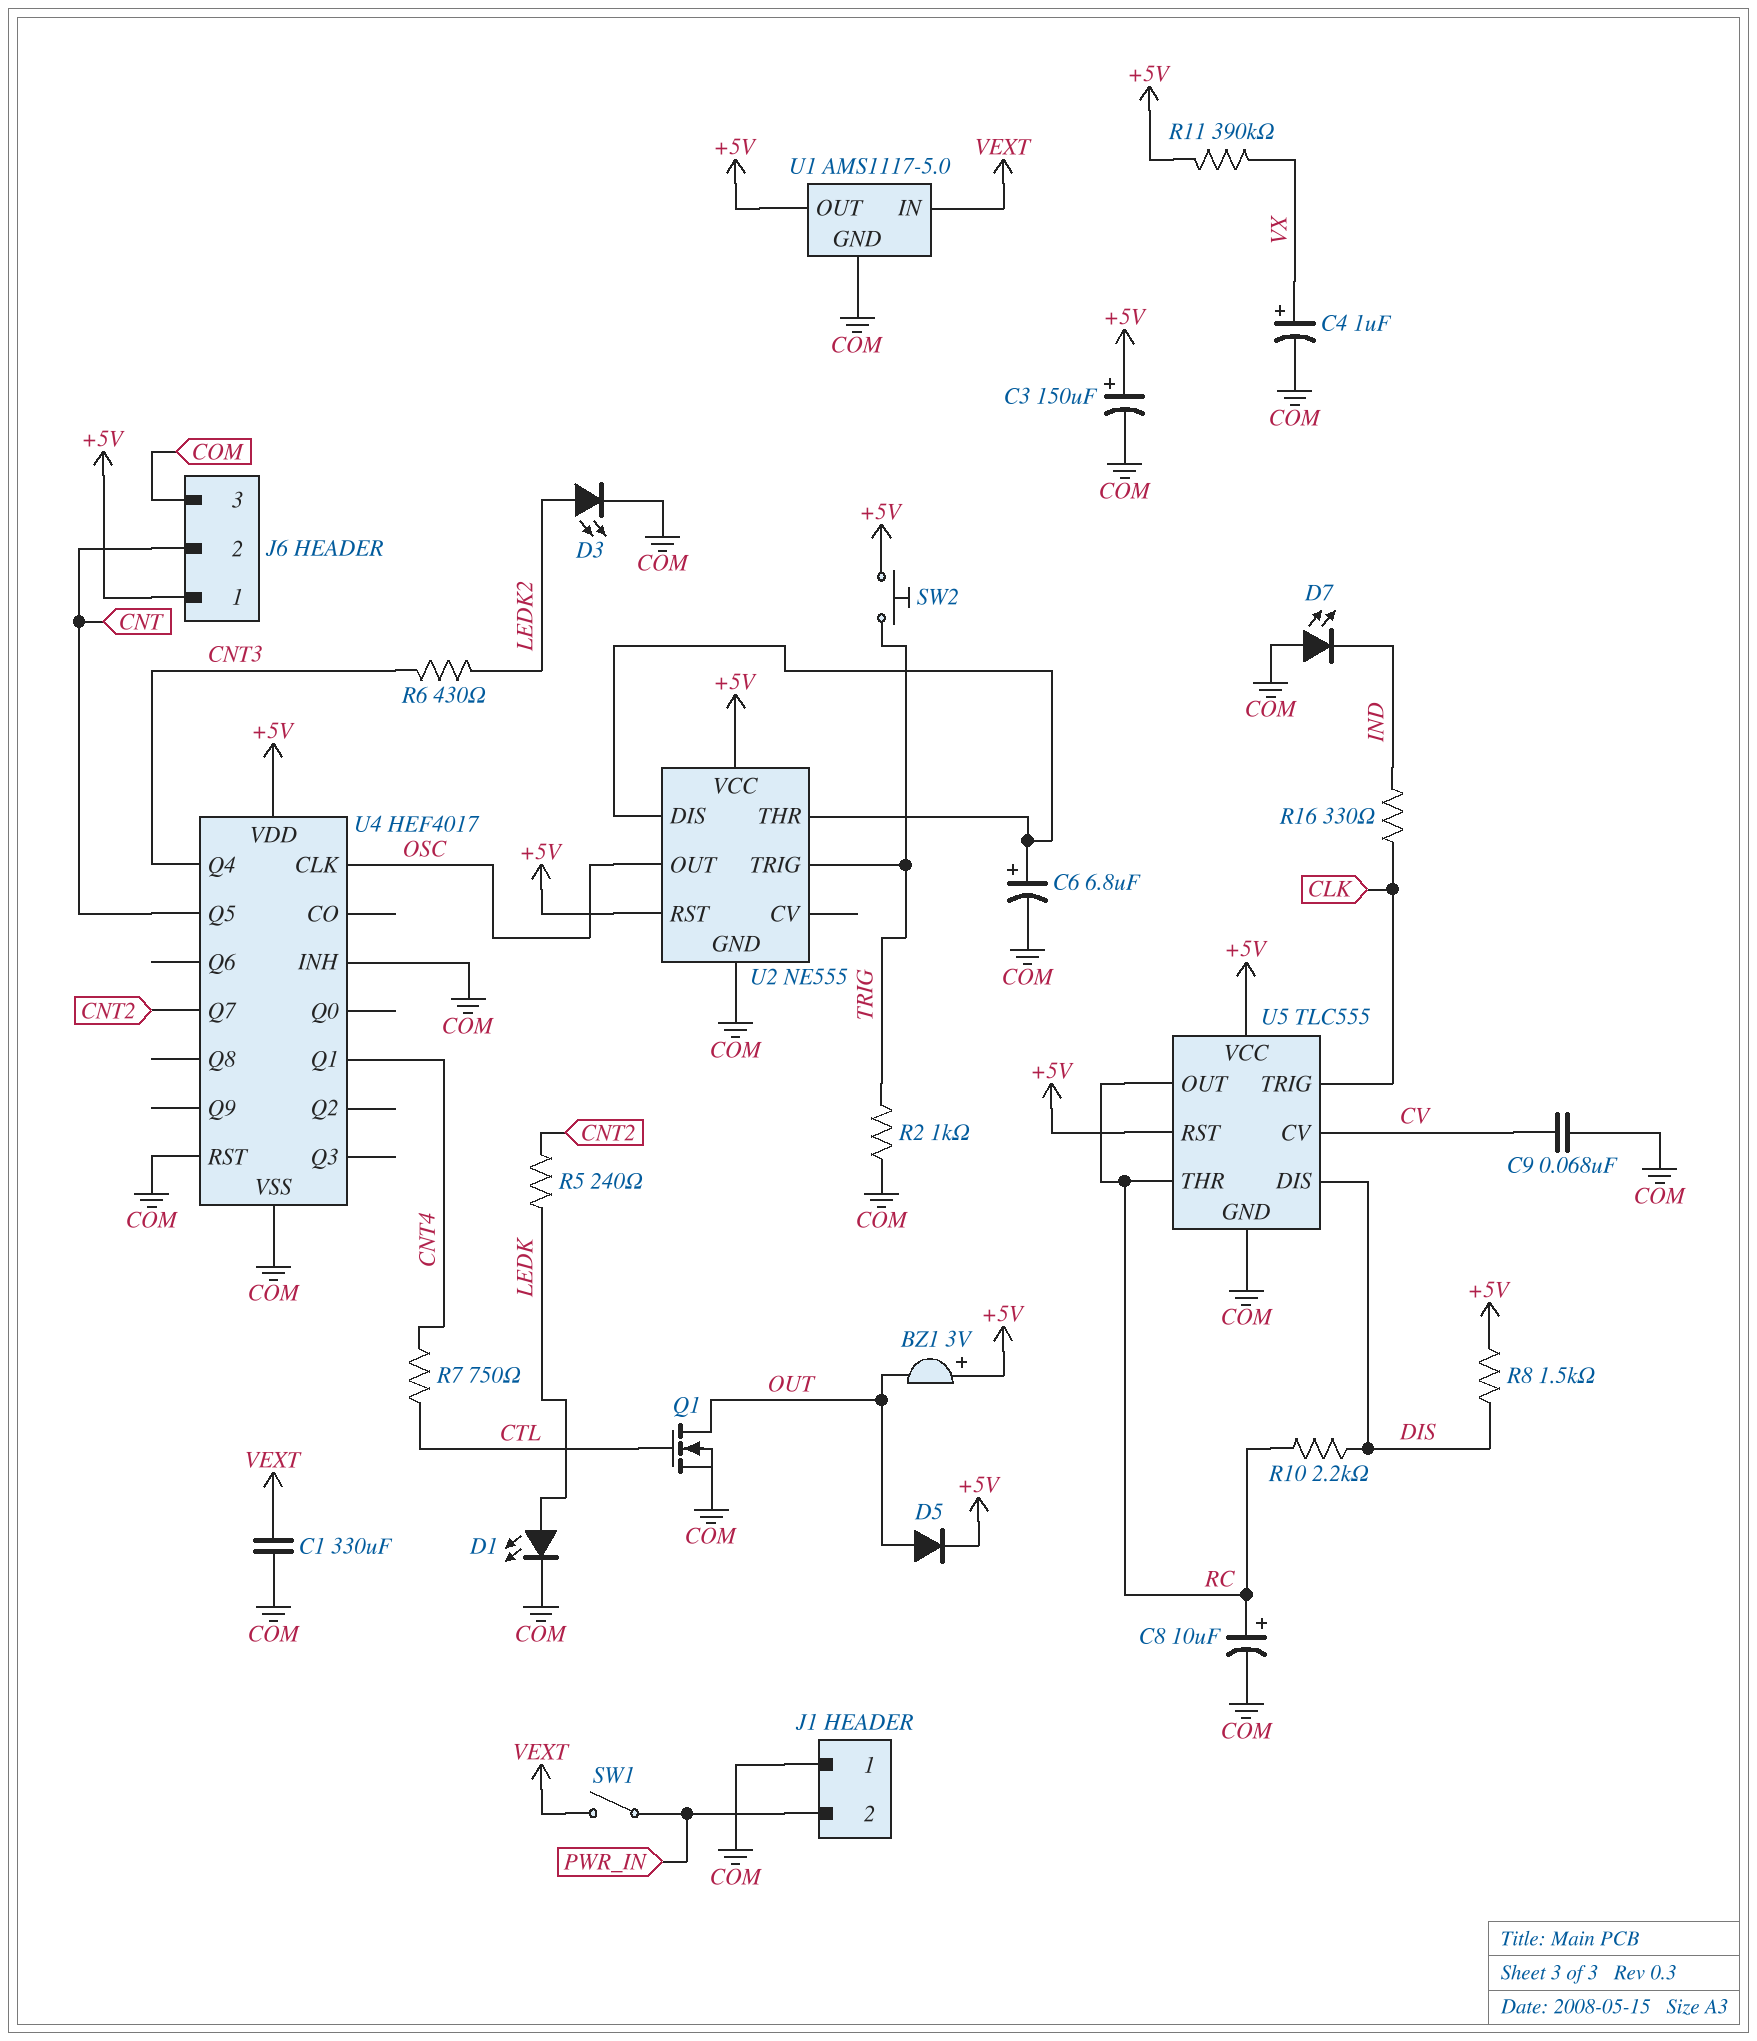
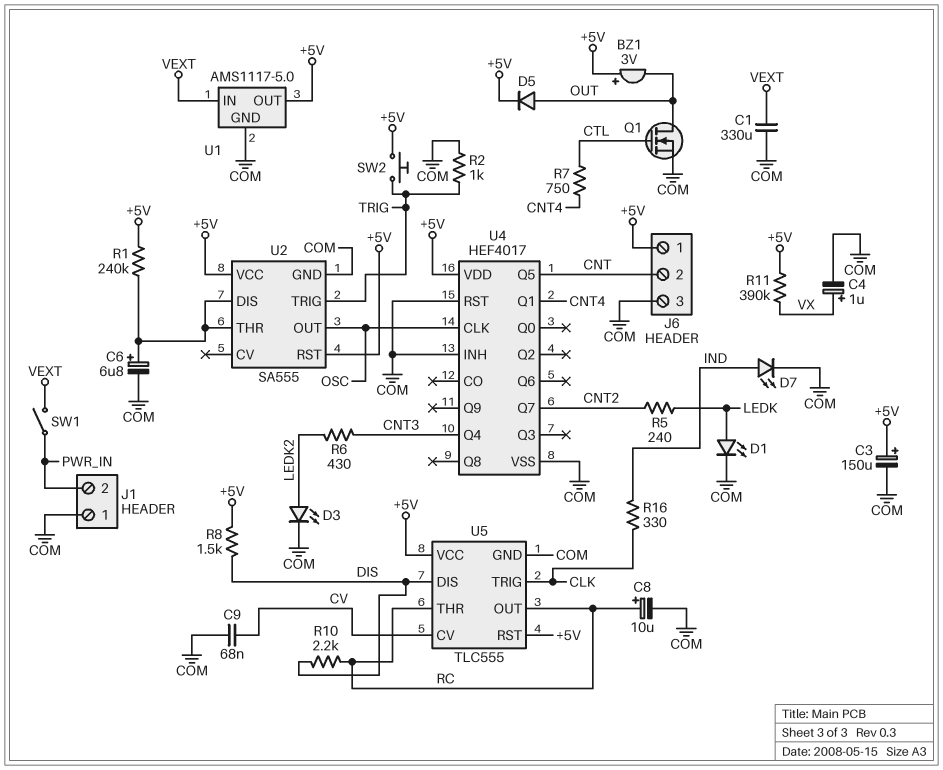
D7: LED (A COM, K IND) -> LED (A IND, K COM)
R1: none -> 240k (+5V, U2/DIS)
U2: NE555 -> SA555

